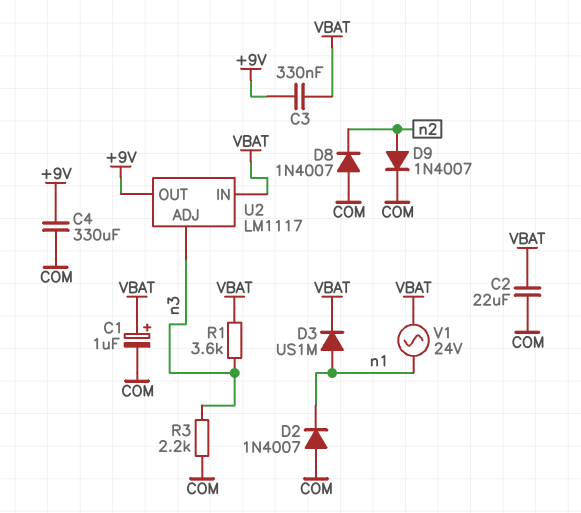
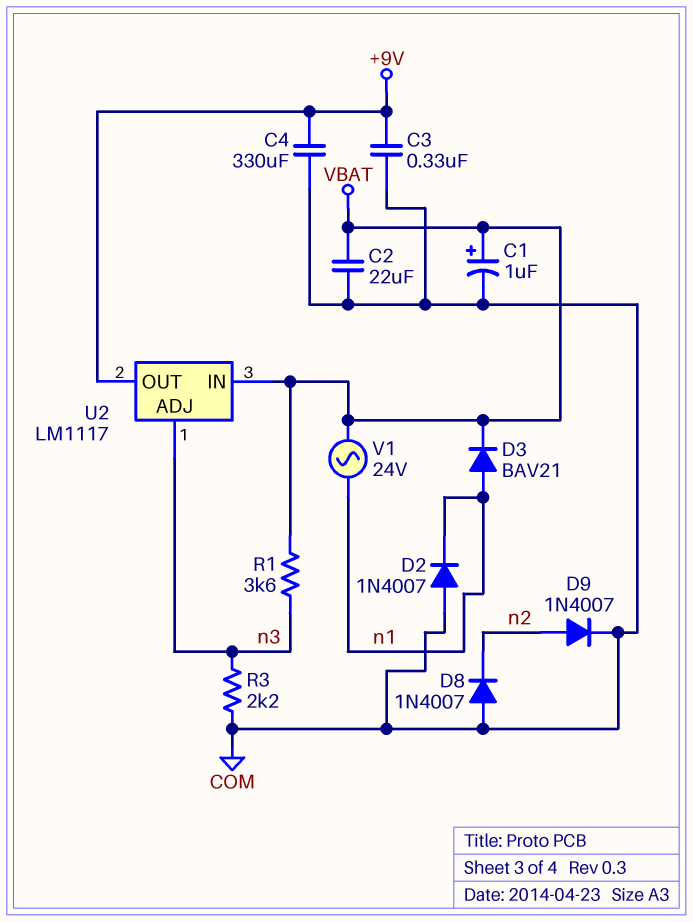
C3: 330nF (+9V, VBAT) -> 330nF (+9V, COM)
D3: diode US1M (A n1, K VBAT) -> diode BAV21 (A n1, K VBAT)

